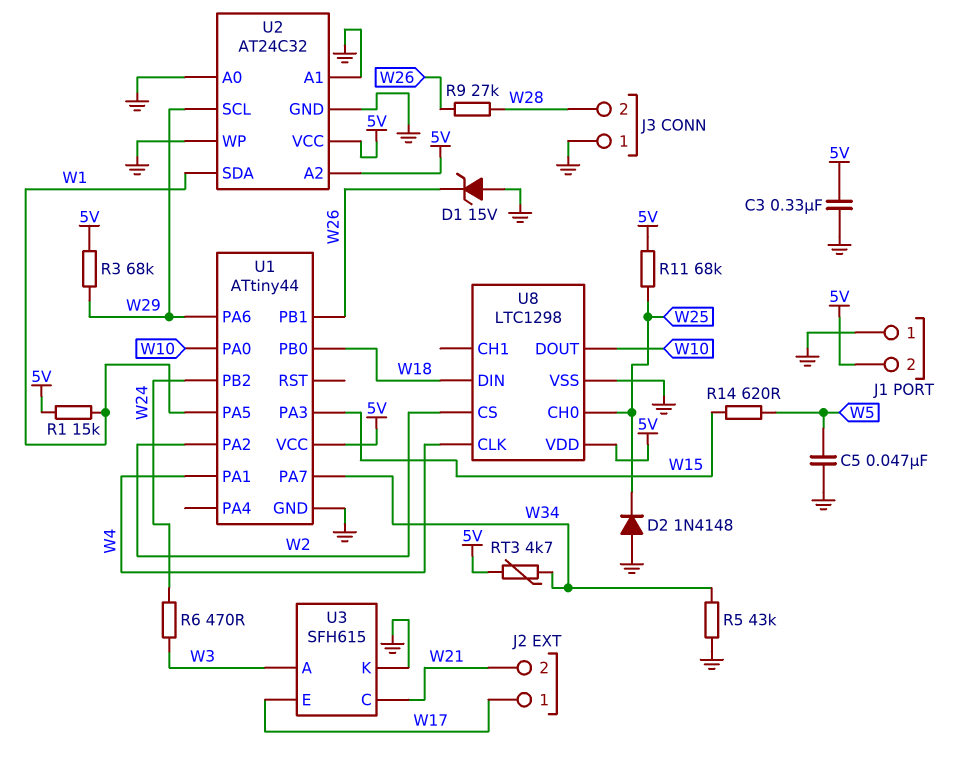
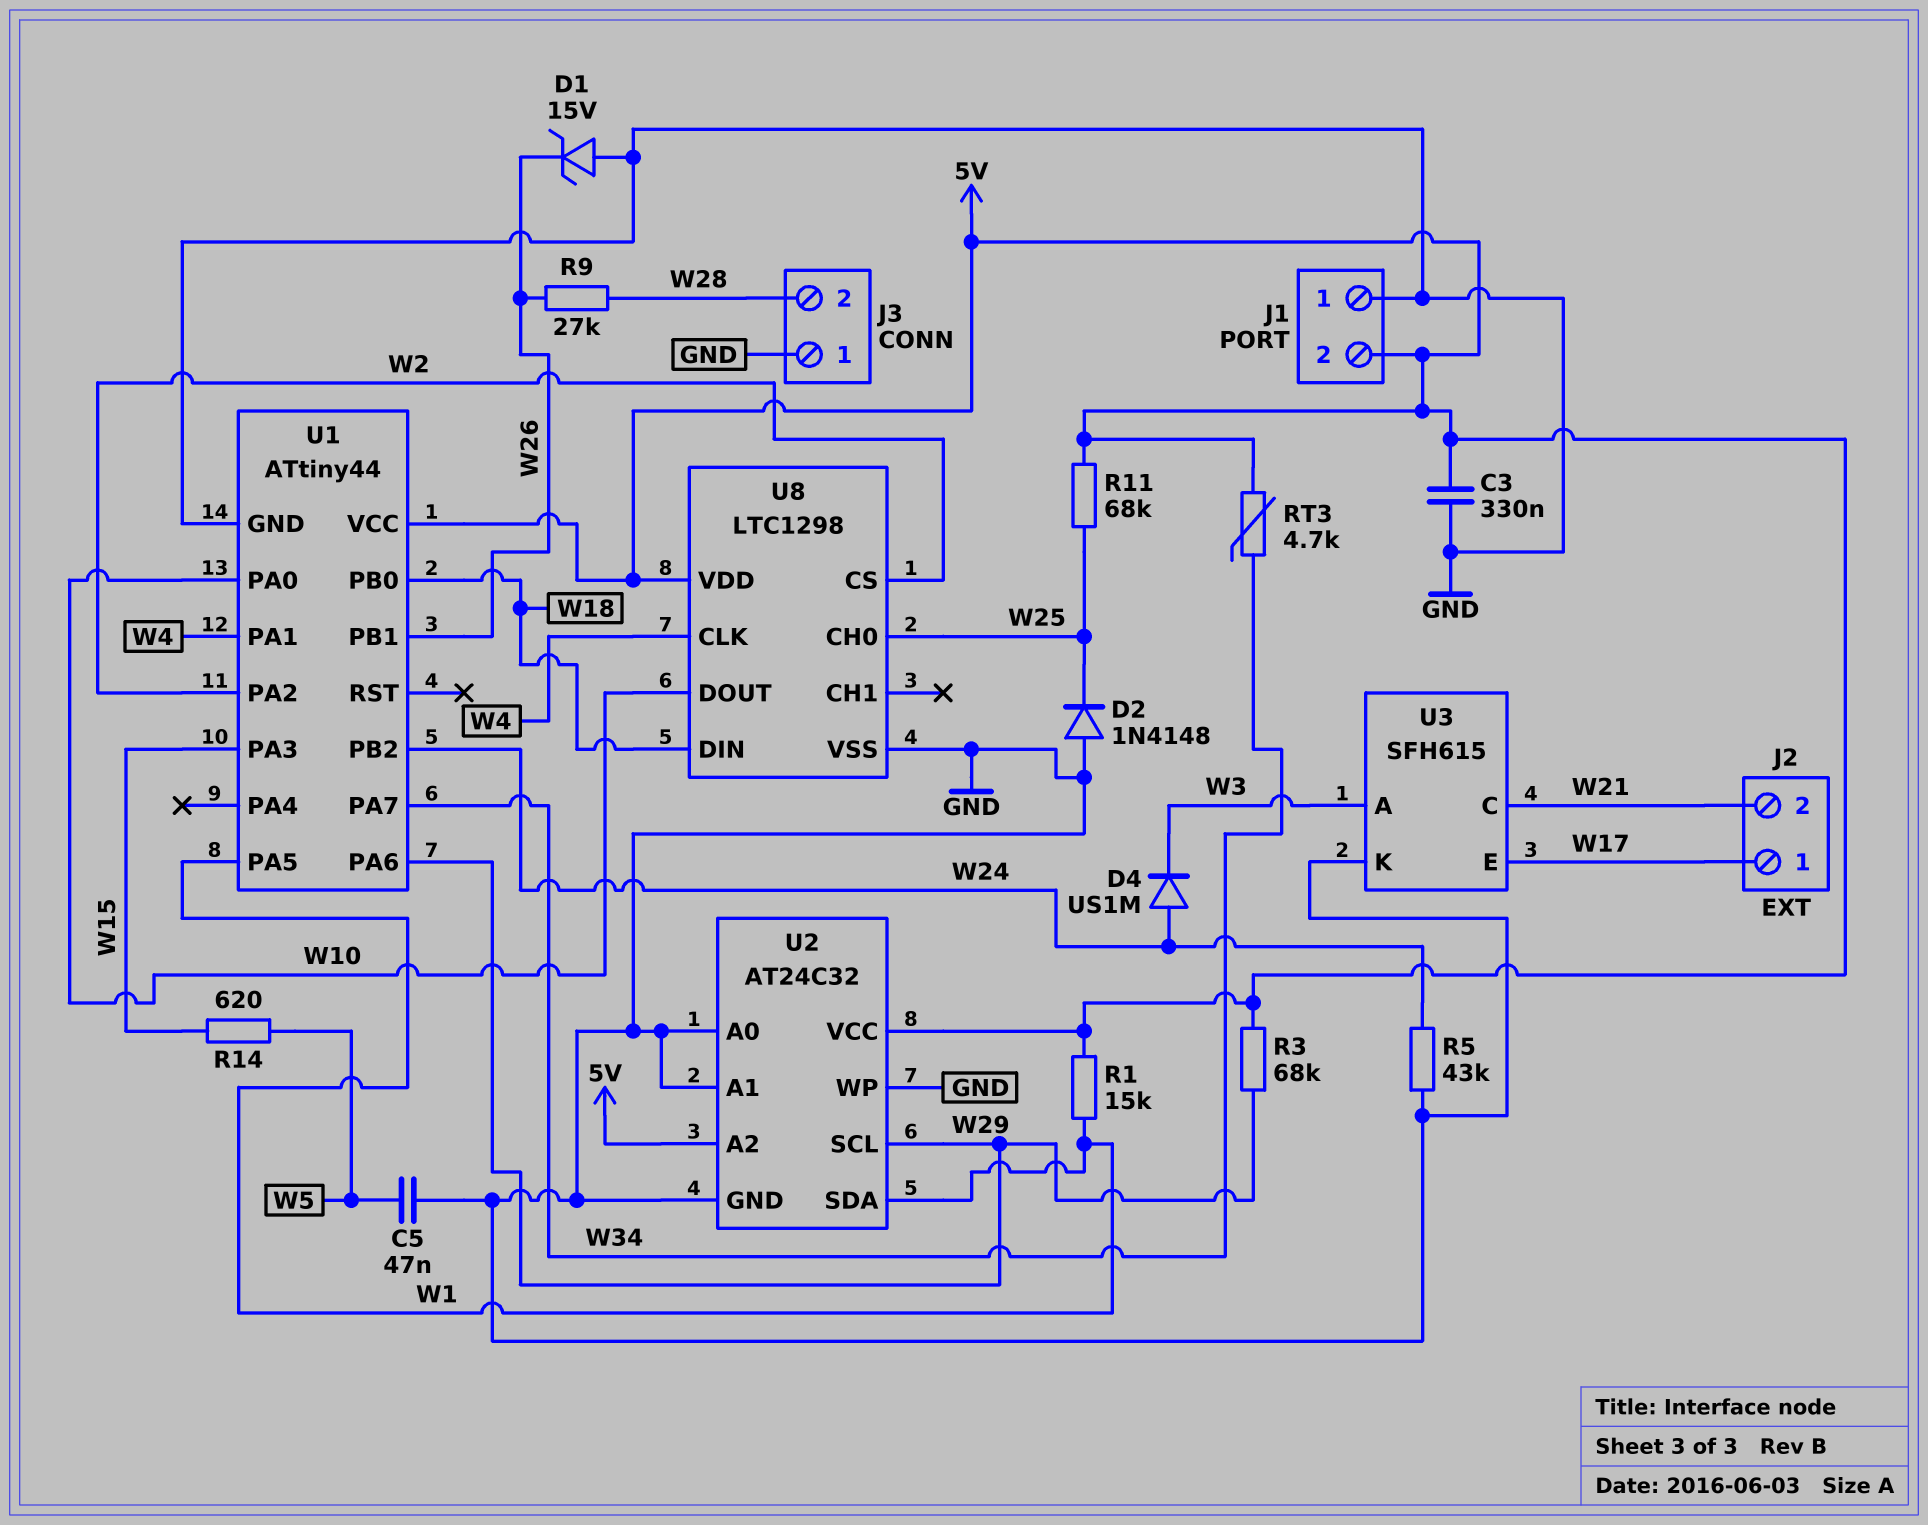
D4: none -> diode US1M (A W24, K W3)
R5: 43k (GND, W34) -> 43k (GND, W24)
R6: 470 (W3, W24) -> none

